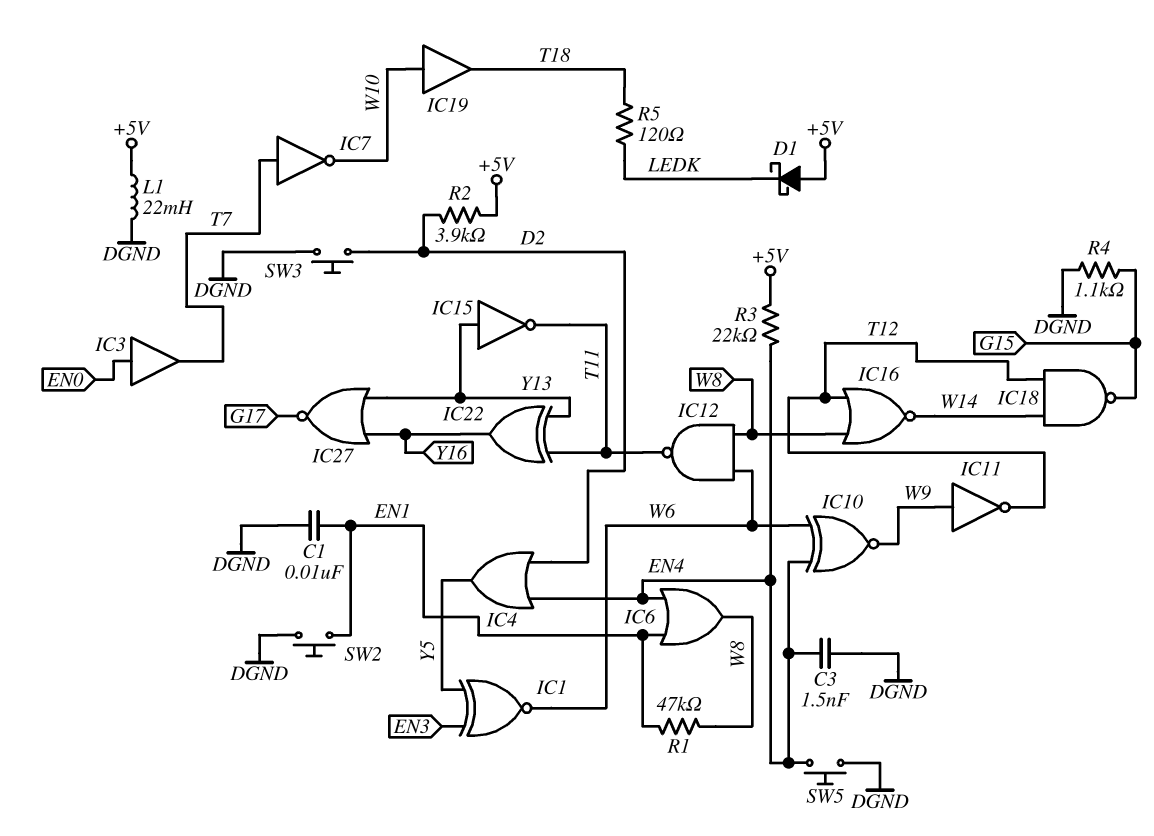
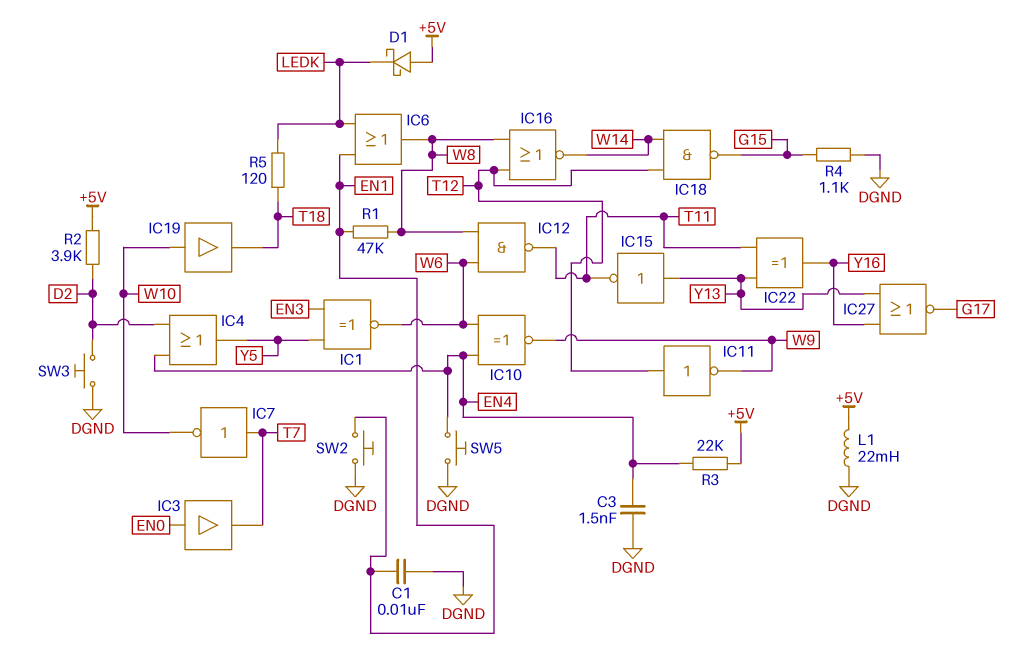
IC6: OR (in EN1, in EN4, out W8) -> OR (in EN1, in LEDK, out W8)
IC11: NOT (in W9, out T12) -> NOT (in T12, out W9)

